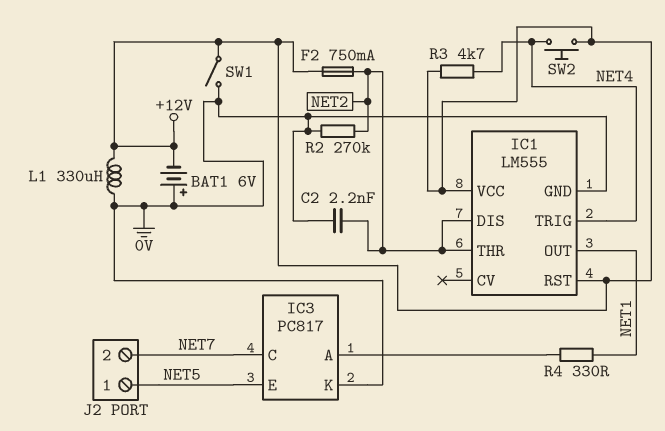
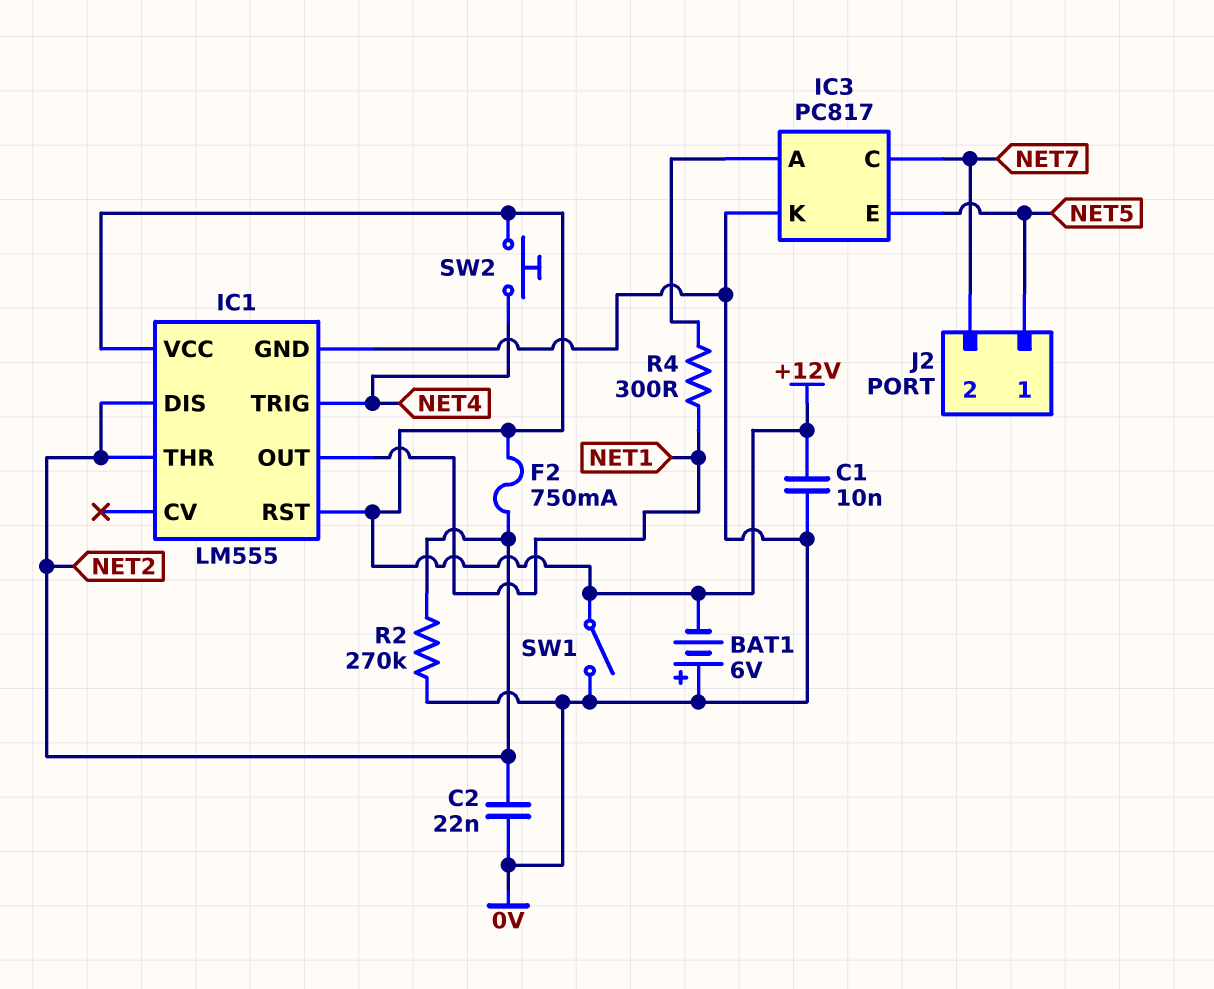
C1: none -> 10nF (+12V, 0V)
C2: 2.2nF (0V, NET2) -> 22nF (0V, NET2)
L1: 330uH (+12V, 0V) -> none
R3: 4.7k (+12V, NET4) -> none
R4: 330 (IC3/A, NET1) -> 300 (IC3/A, NET1)

